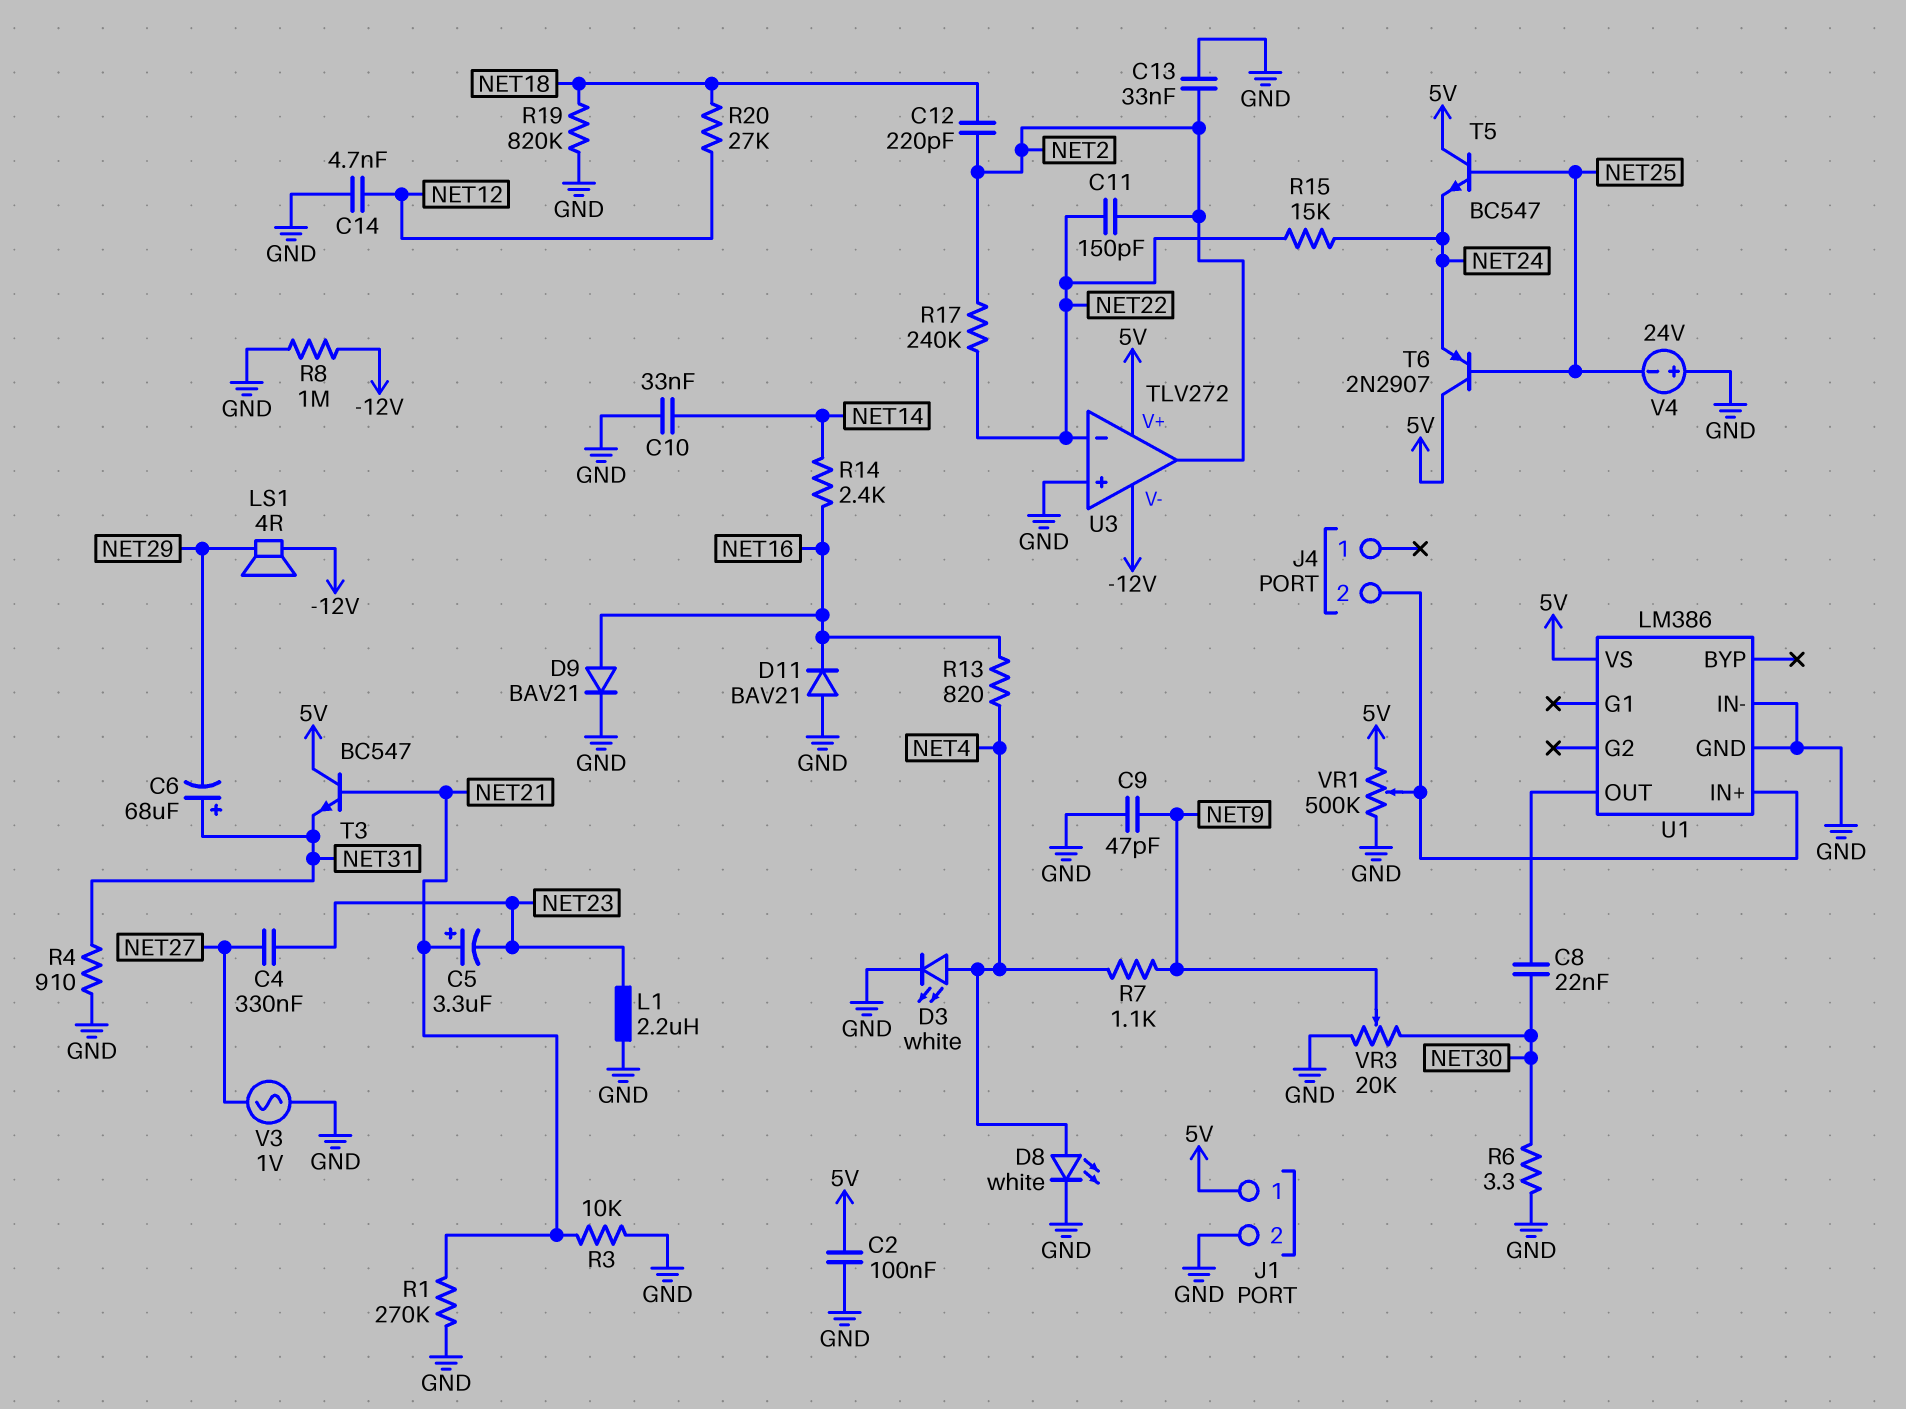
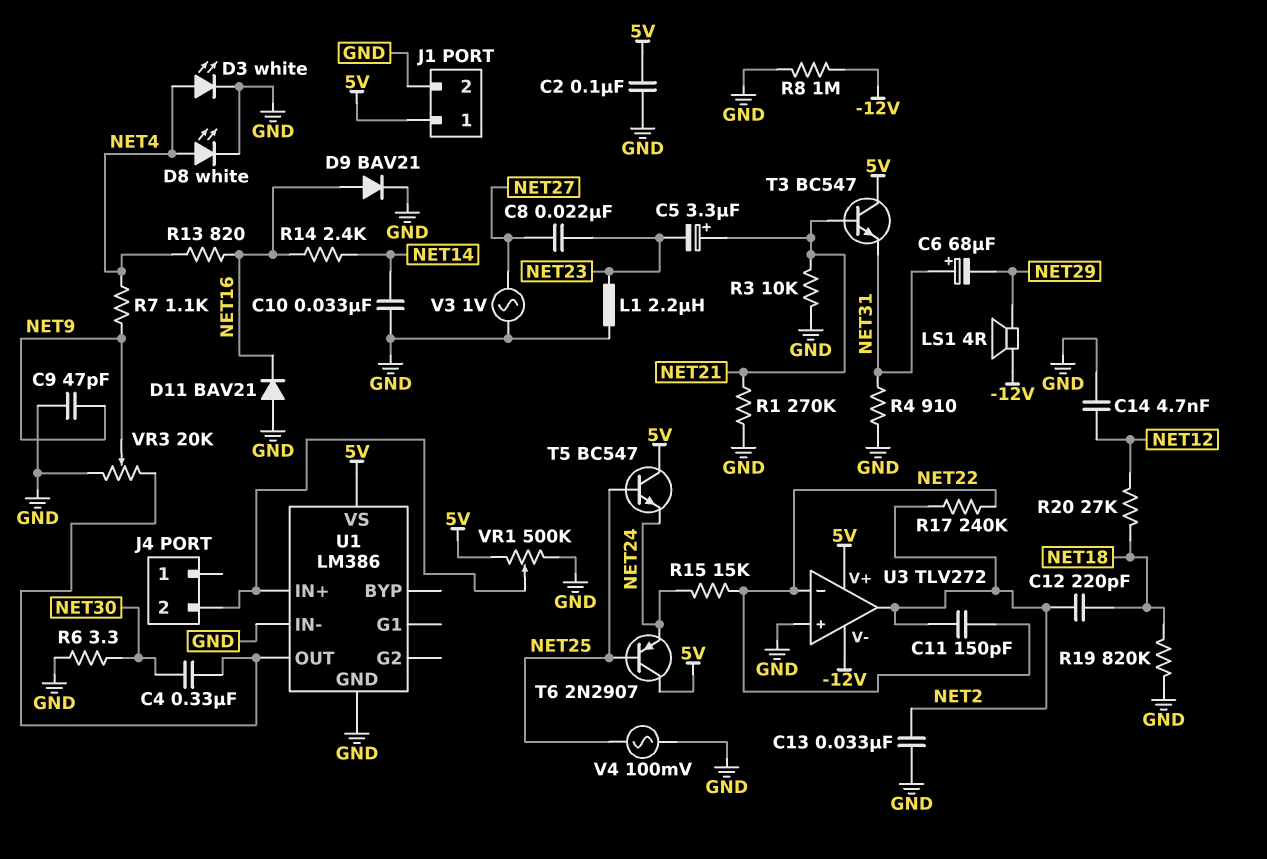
C4: 330nF (NET23, NET27) -> 330nF (NET30, U1/OUT)
C8: 22nF (NET30, U1/OUT) -> 22nF (NET23, NET27)
V4: 24V (plus GND, minus NET25) -> AC 100mV (GND, NET25)
VR3: 20k (GND, NET30, wiper NET9) -> 20k (GND, U1/OUT, wiper NET9)

